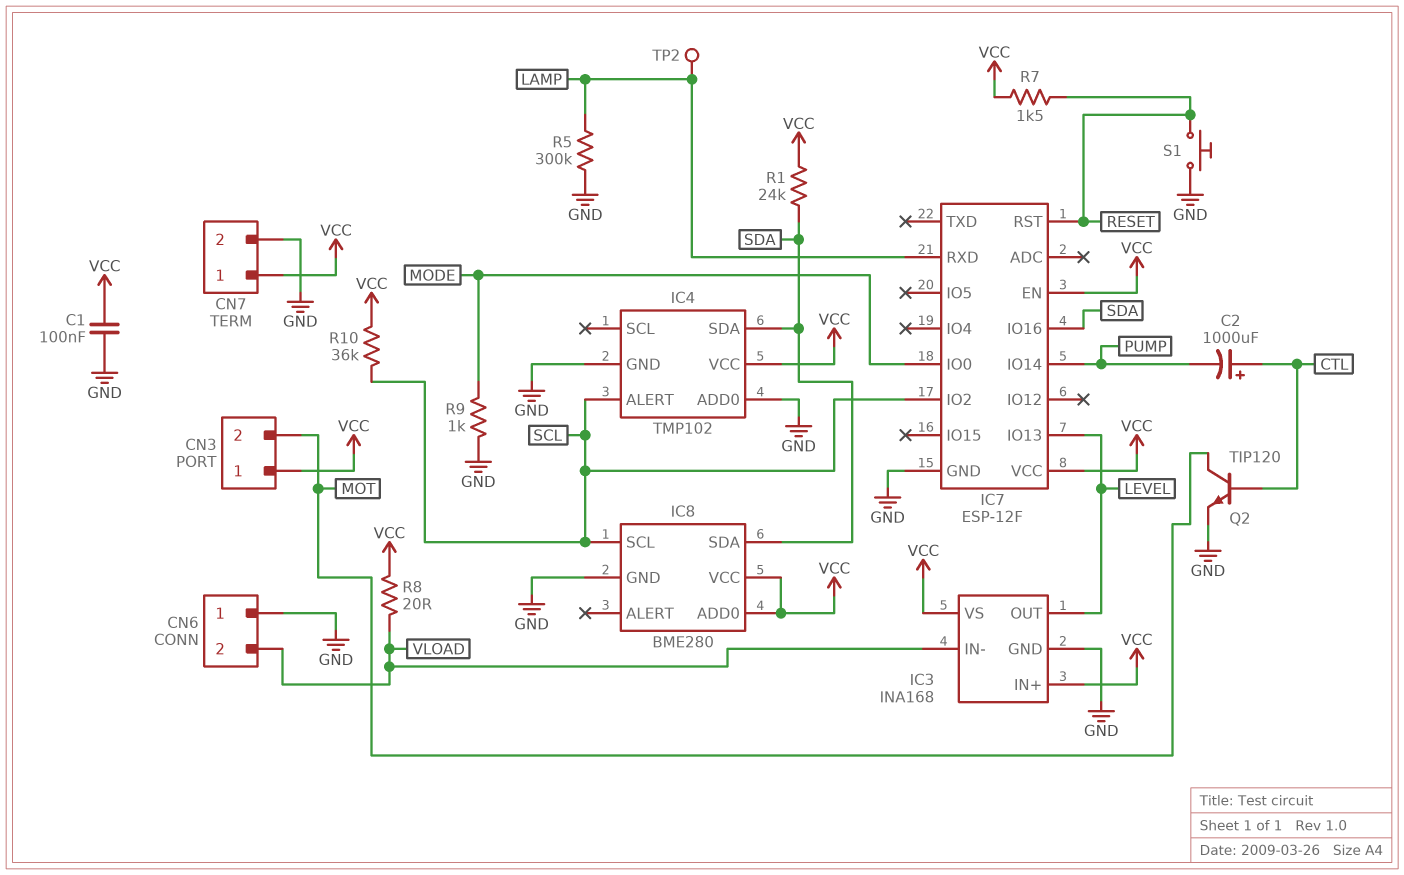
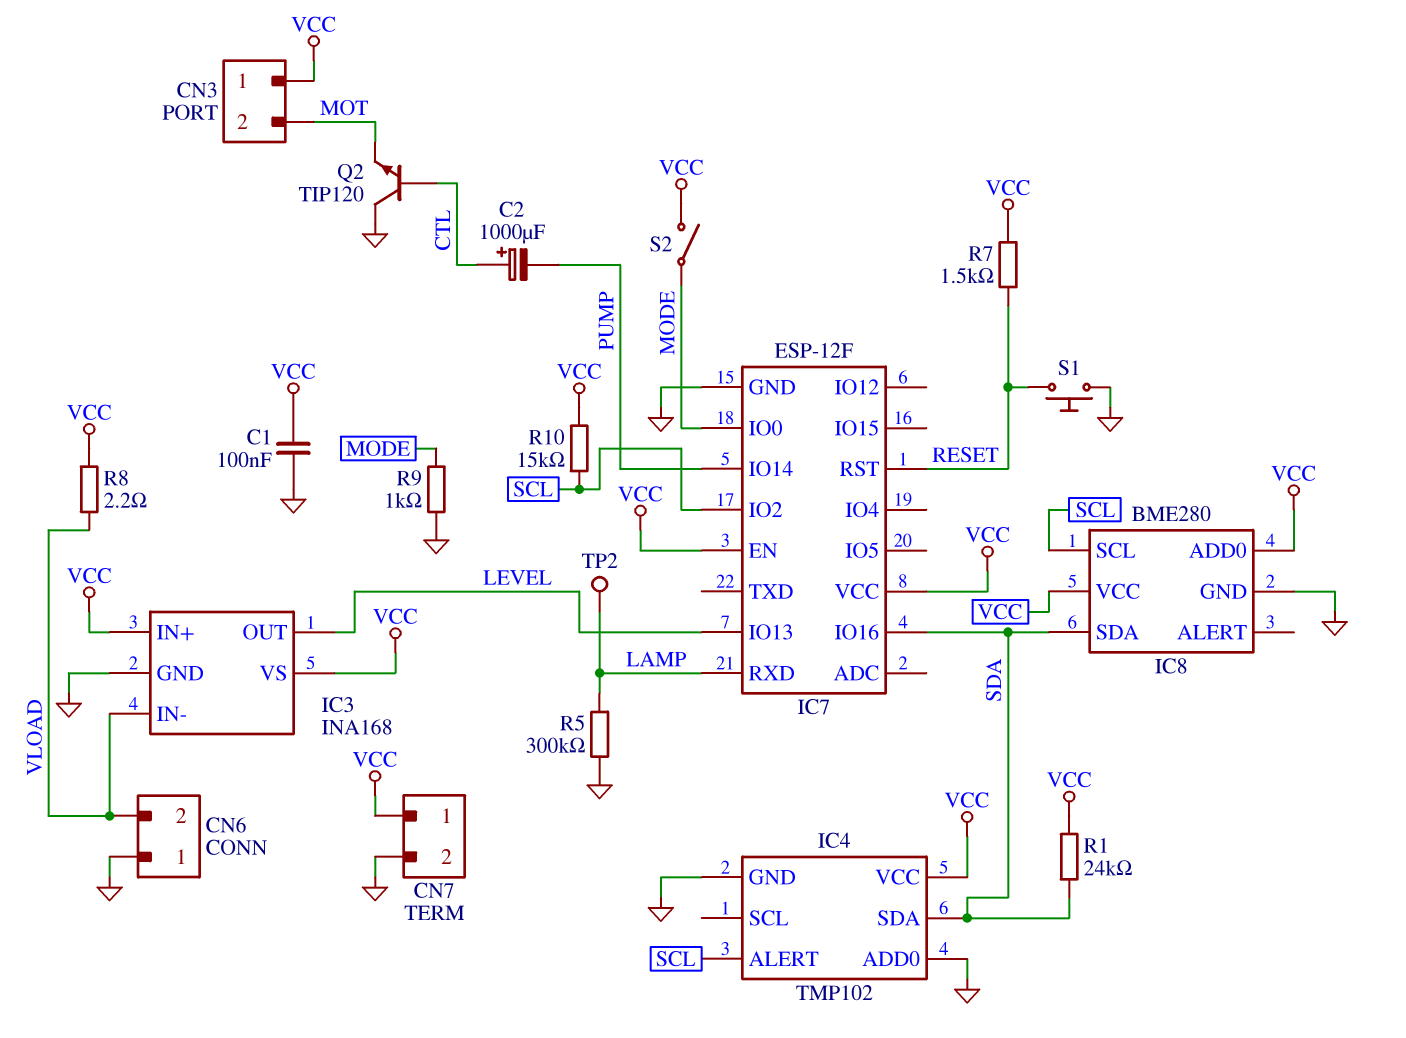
Q2: NPN TIP120 (B CTL, C MOT, E GND) -> NPN TIP120 (B CTL, C GND, E MOT)
R8: 20 (VCC, VLOAD) -> 2.2 (VCC, VLOAD)
R10: 36k (SCL, VCC) -> 15k (SCL, VCC)
S2: none -> switch (MODE, VCC)

